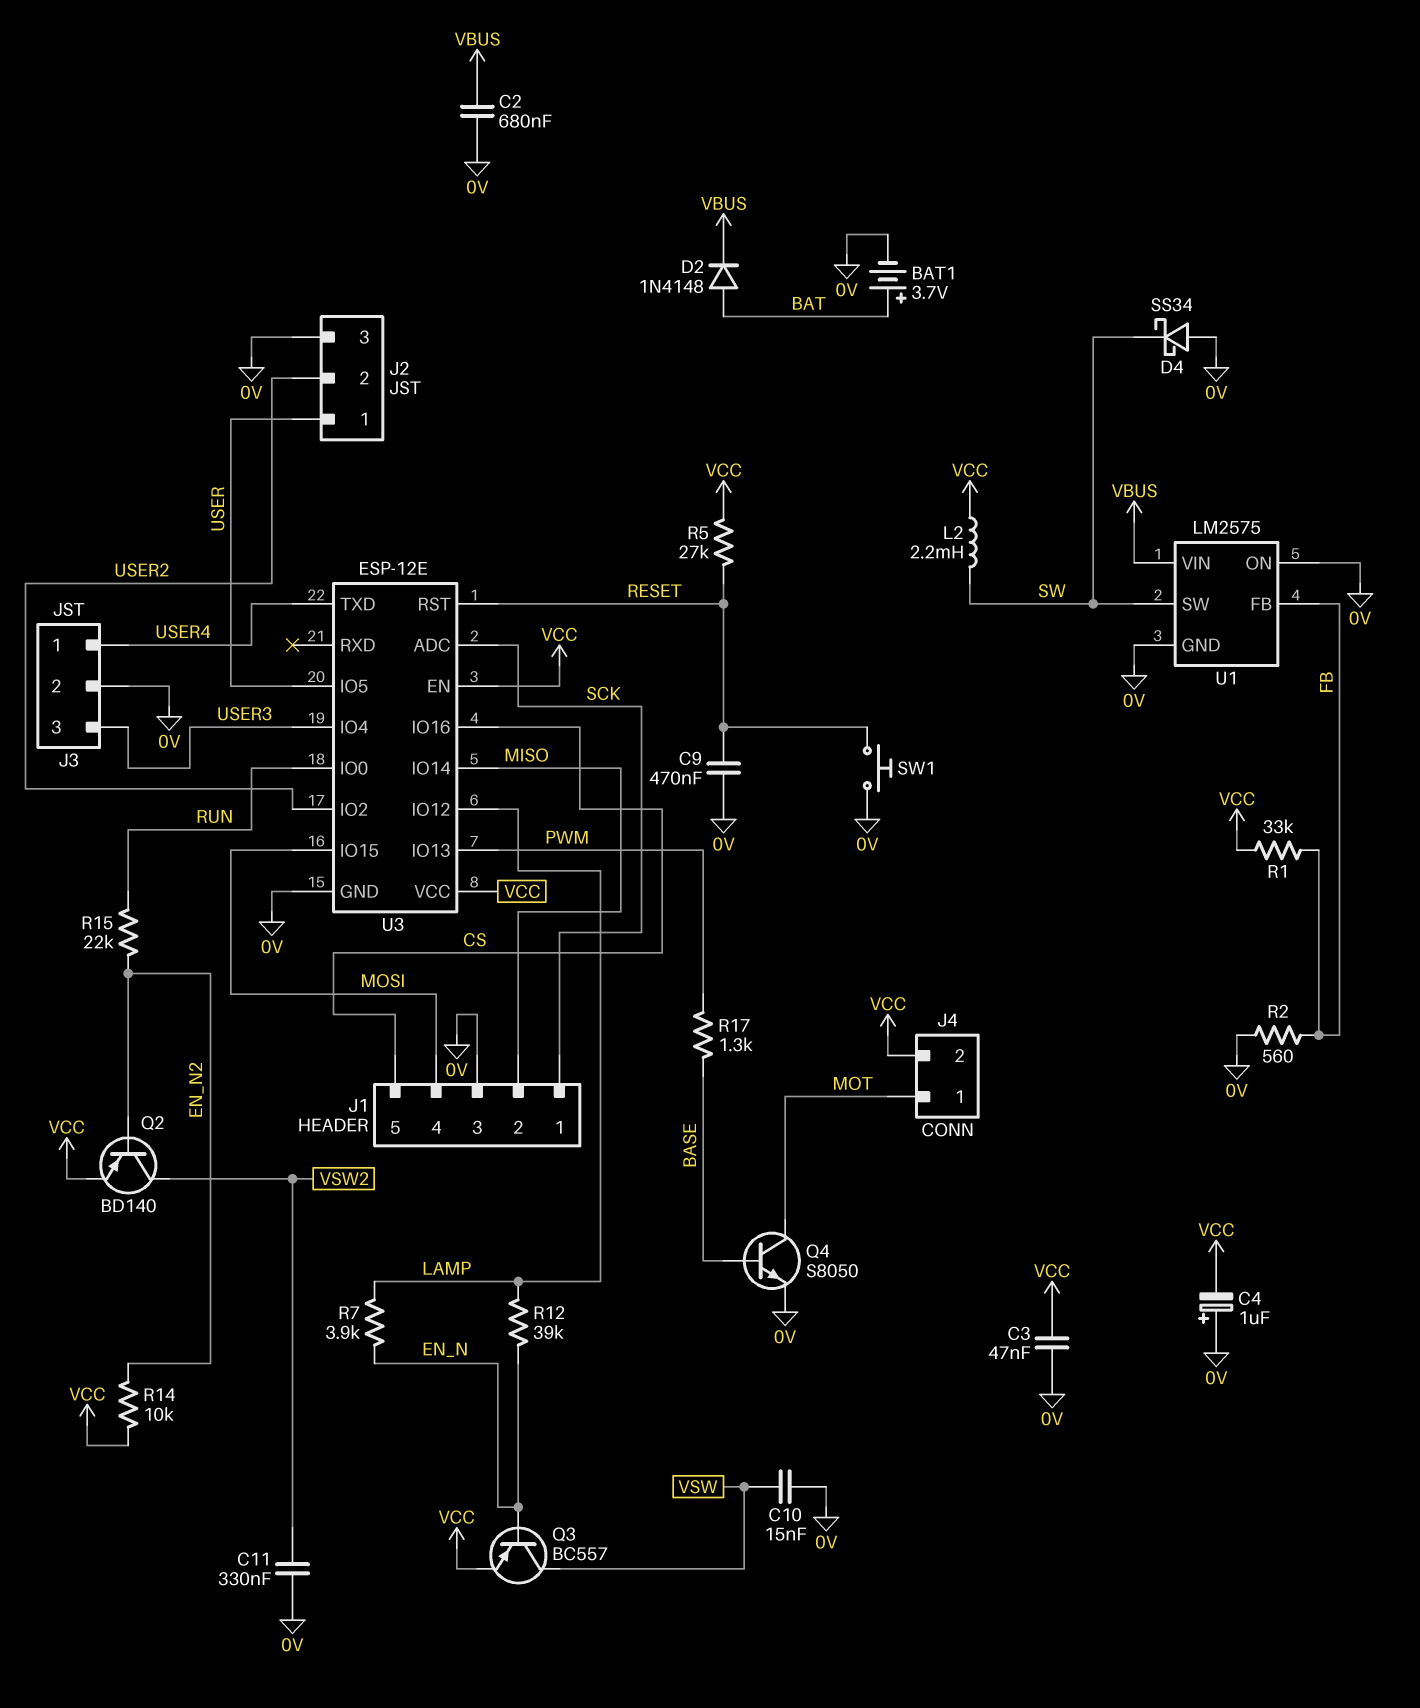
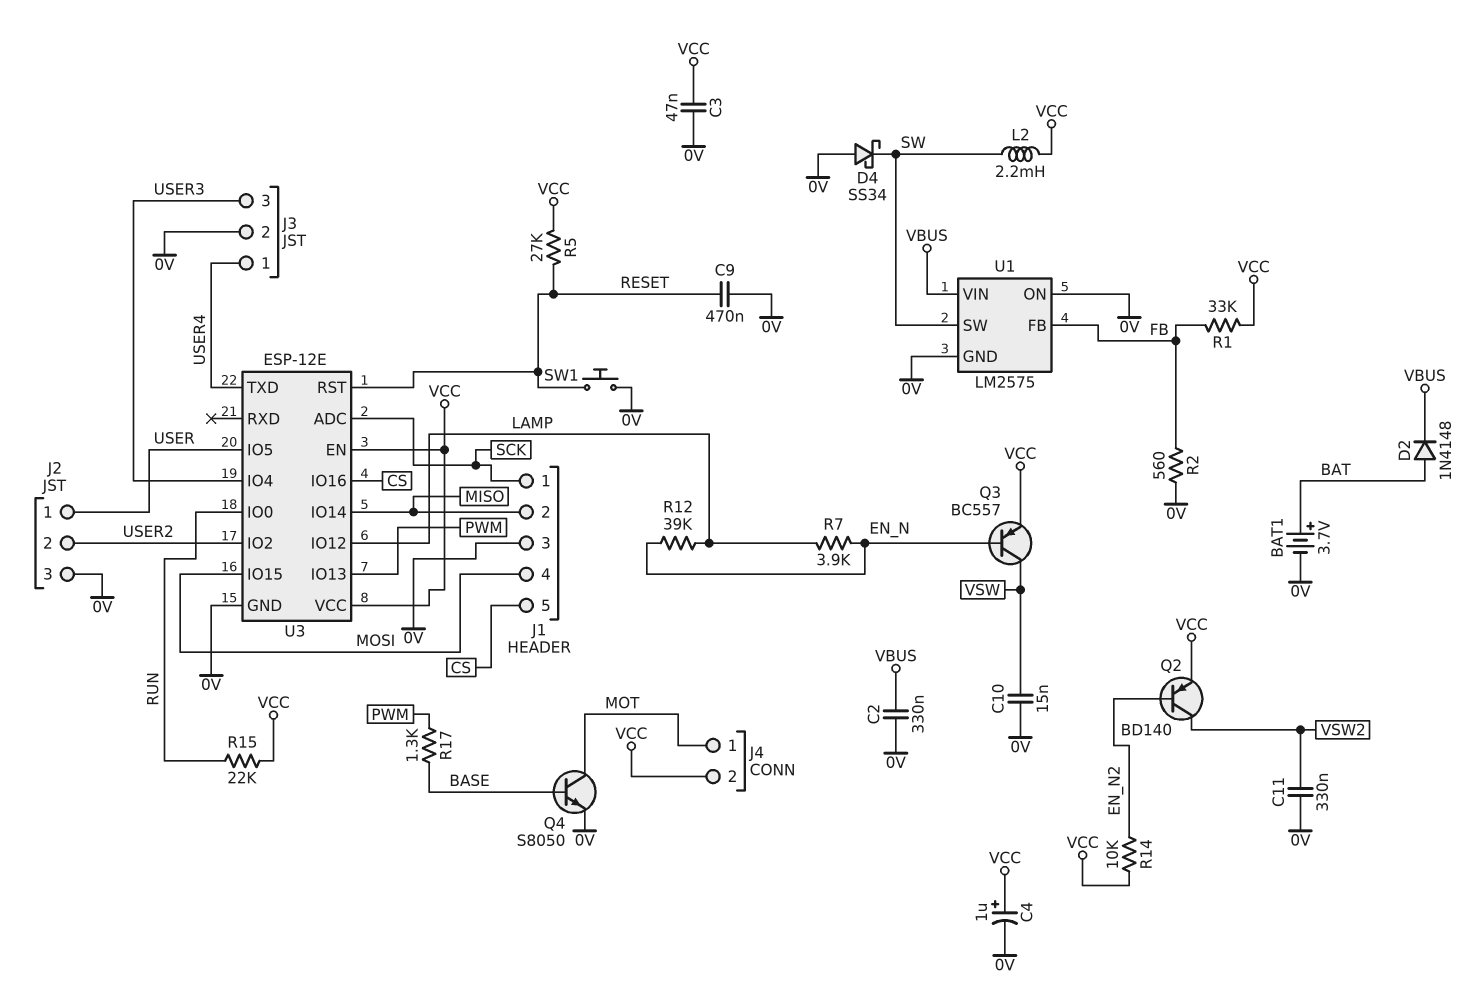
C2: 680nF (0V, VBUS) -> 330nF (0V, VBUS)
C4: 1uF (plus 0V, minus VCC) -> 1uF (plus VCC, minus 0V)
R15: 22k (EN_N2, RUN) -> 22k (RUN, VCC)

